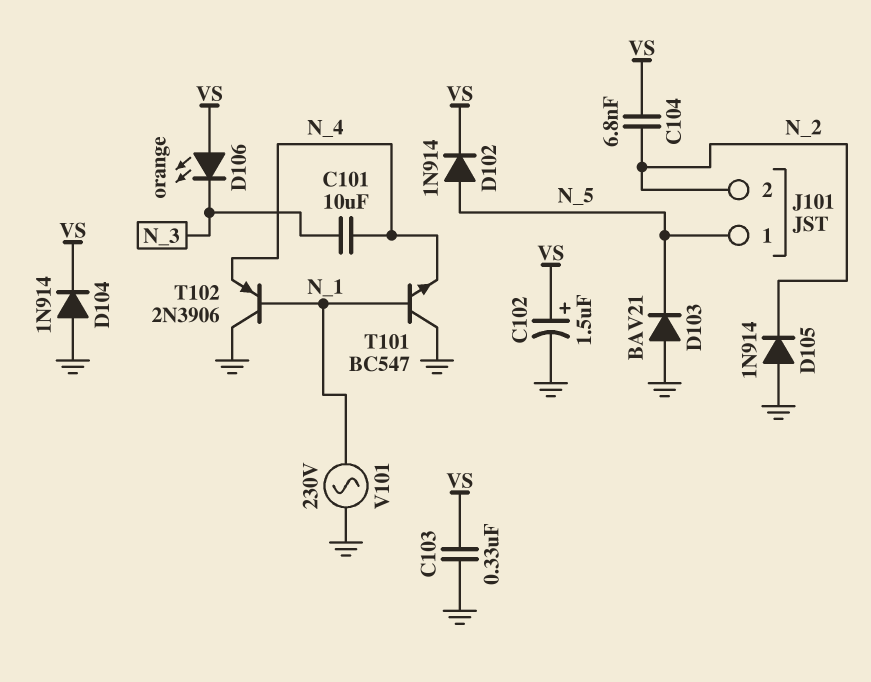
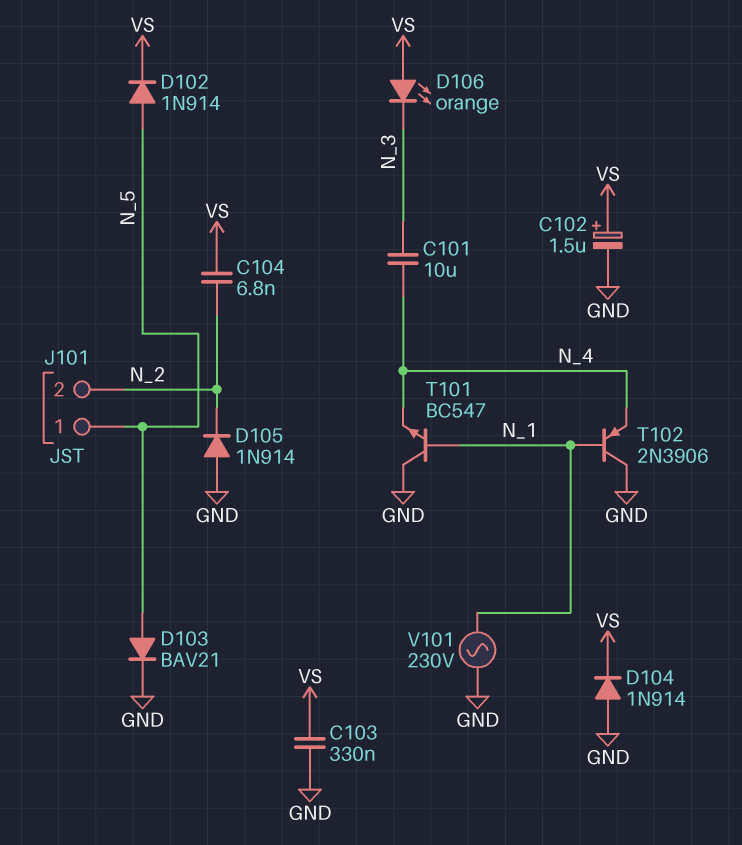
D103: diode BAV21 (A GND, K N_5) -> diode BAV21 (A N_5, K GND)

